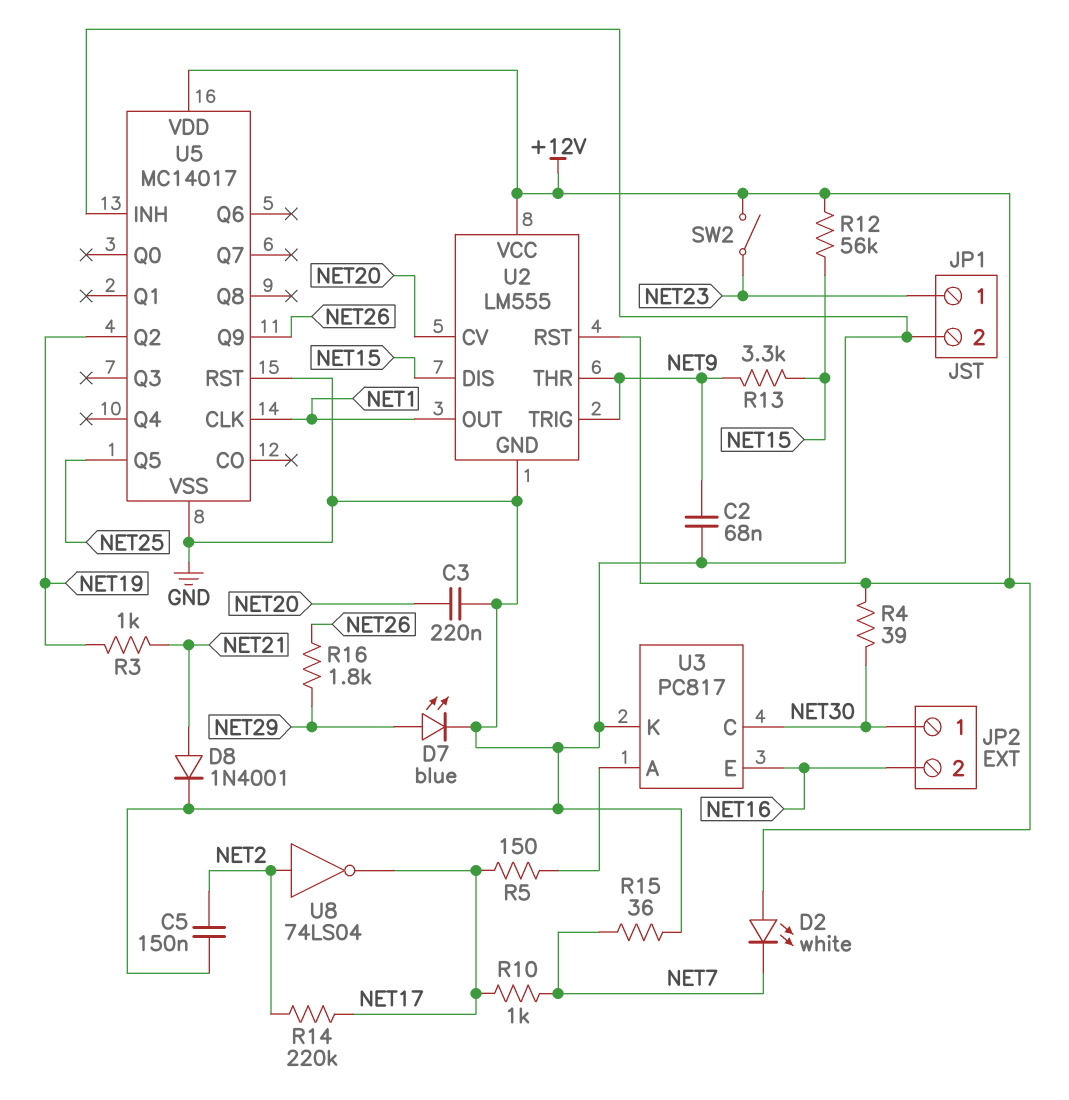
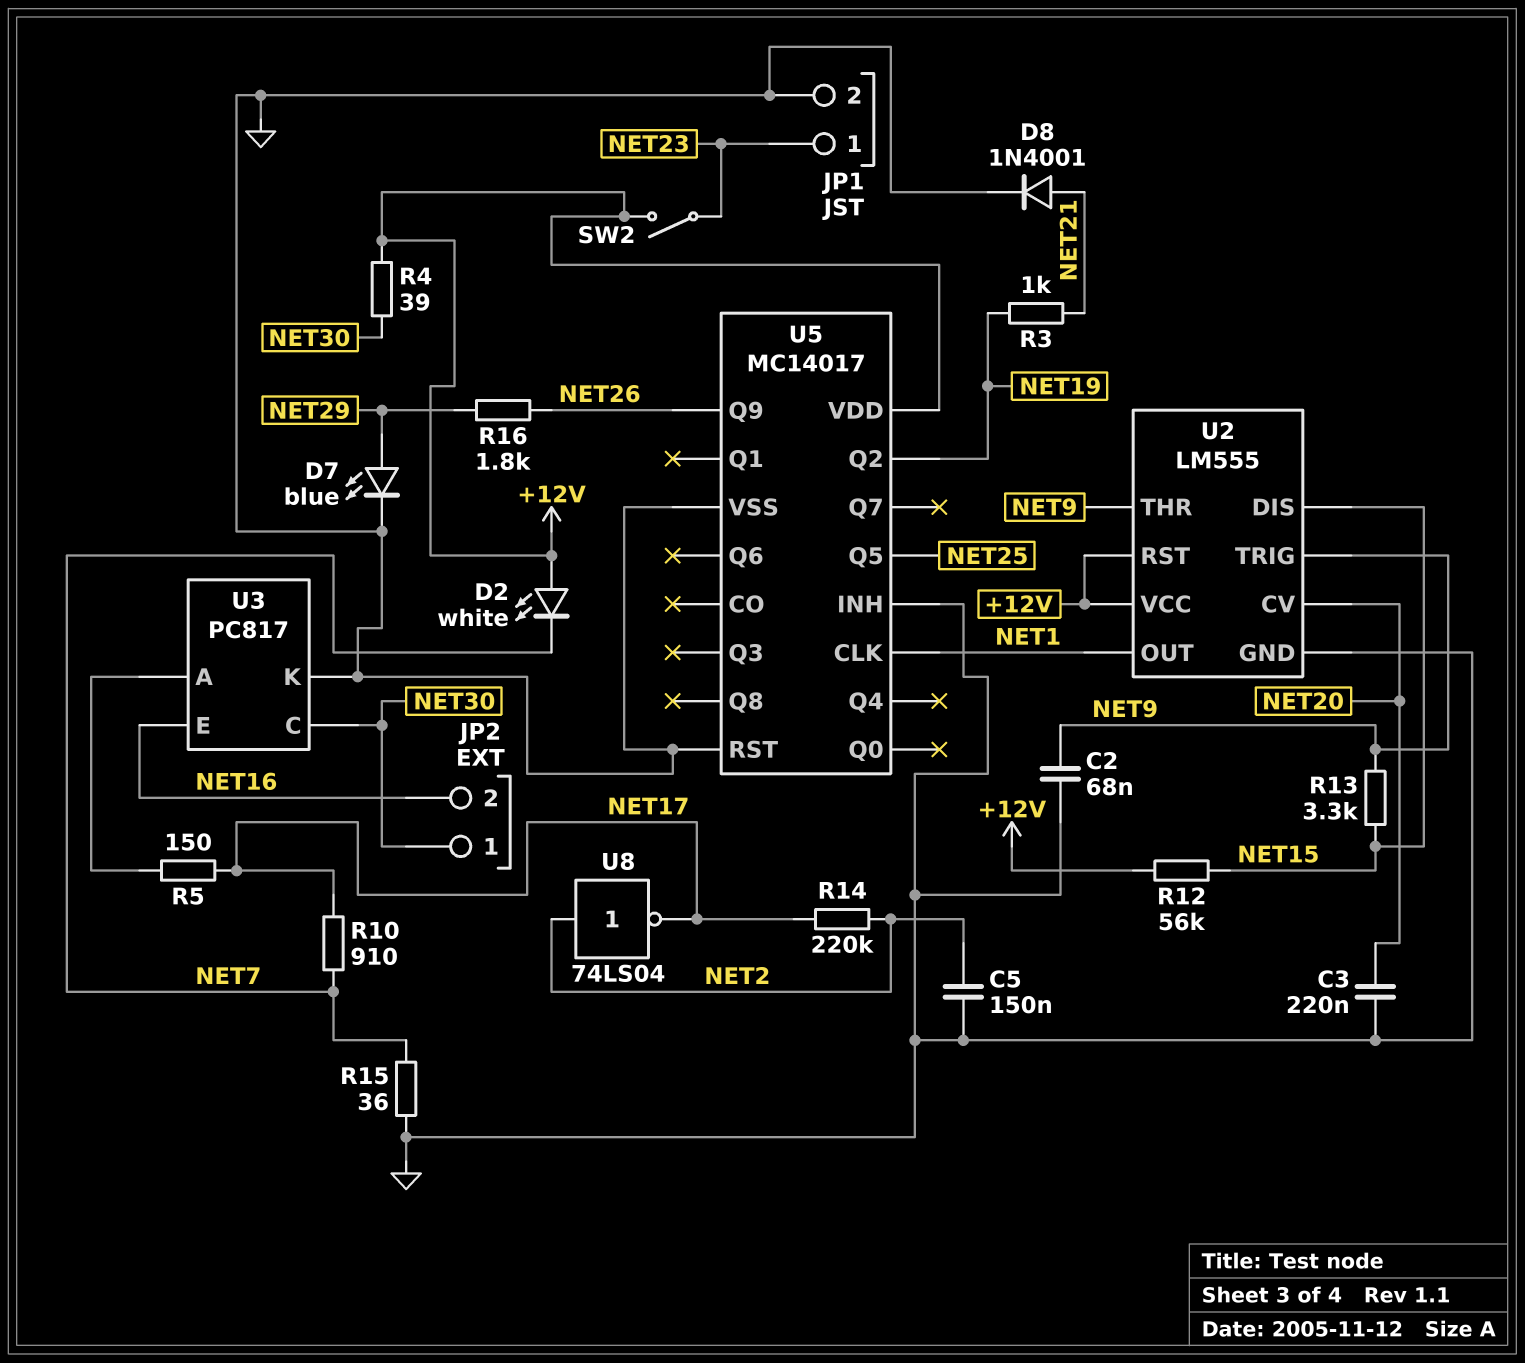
R10: 1k (NET7, NET17) -> 910 (NET7, NET17)

